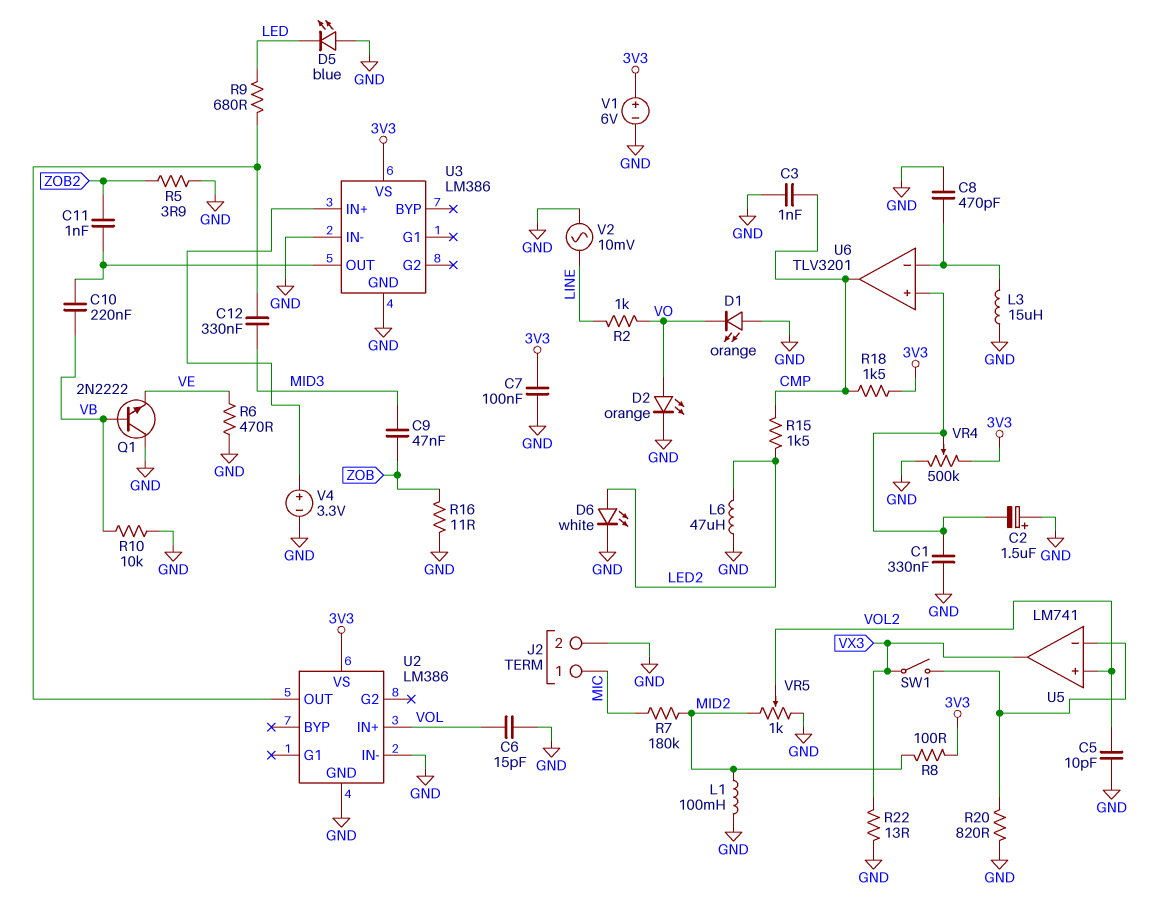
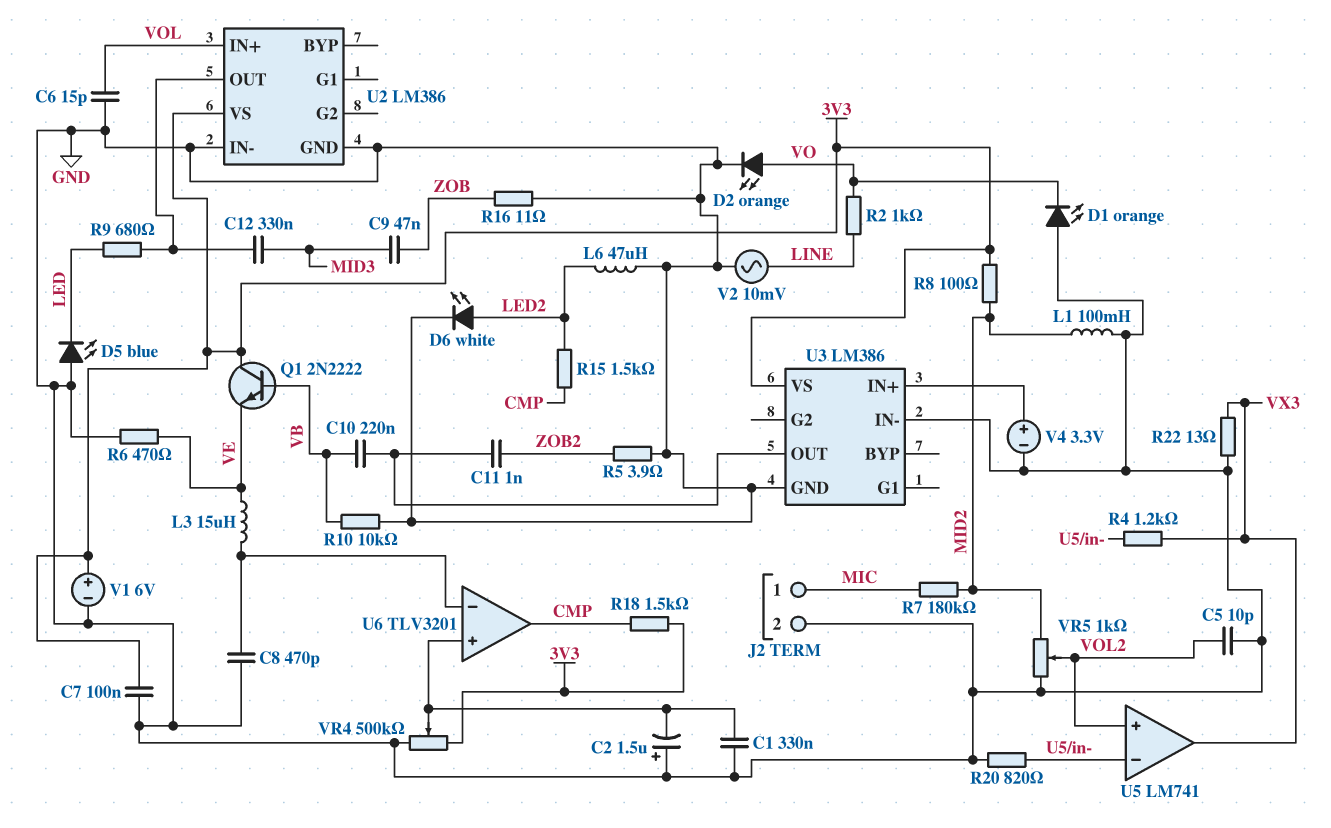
C3: 1nF (CMP, GND) -> none
L3: 15uH (GND, U6/in-) -> 15uH (U6/in-, VE)
Q1: NPN 2N2222 (B VB, C GND, E VE) -> NPN 2N2222 (B VB, C 3V3, E VE)
R4: none -> 1.2k (U5/in-, VX3)
SW1: switch (U5/in-, VX3) -> none

